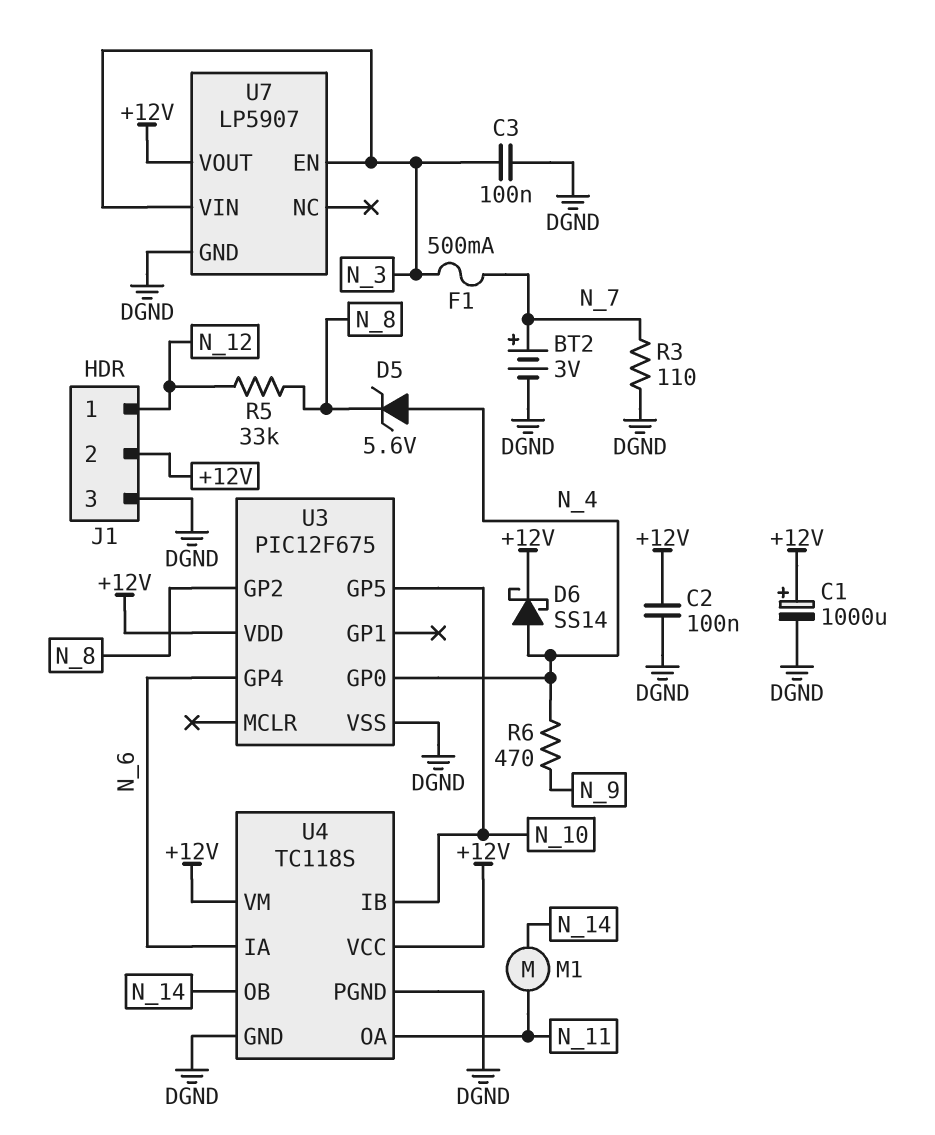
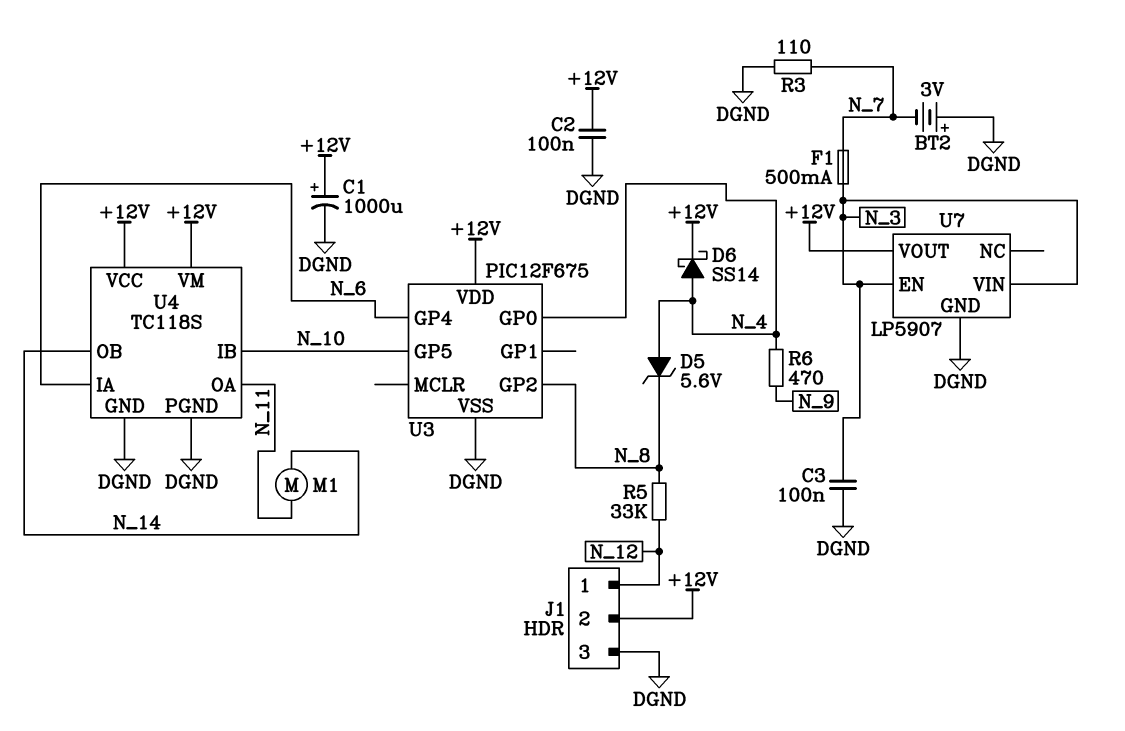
BT2: 3V (plus N_7, minus DGND) -> 3V (plus DGND, minus N_7)

